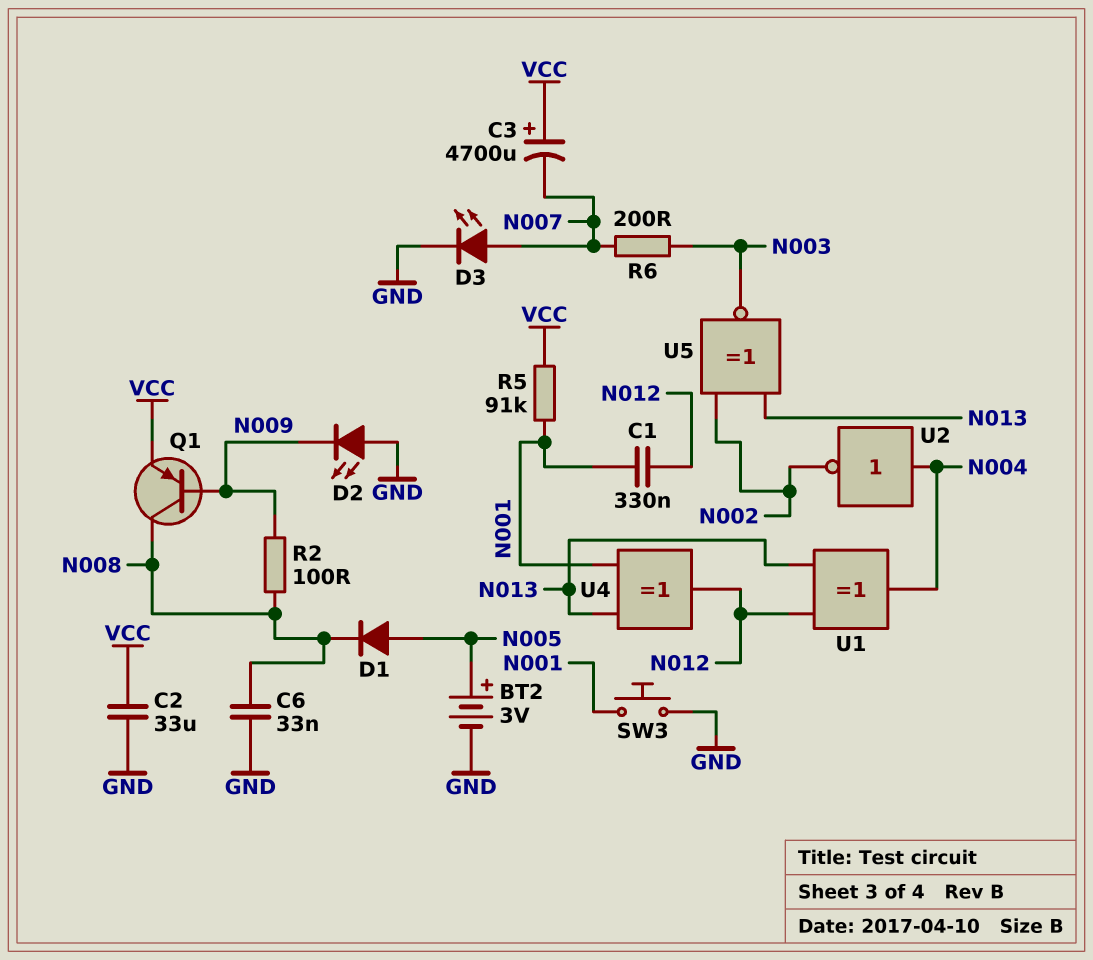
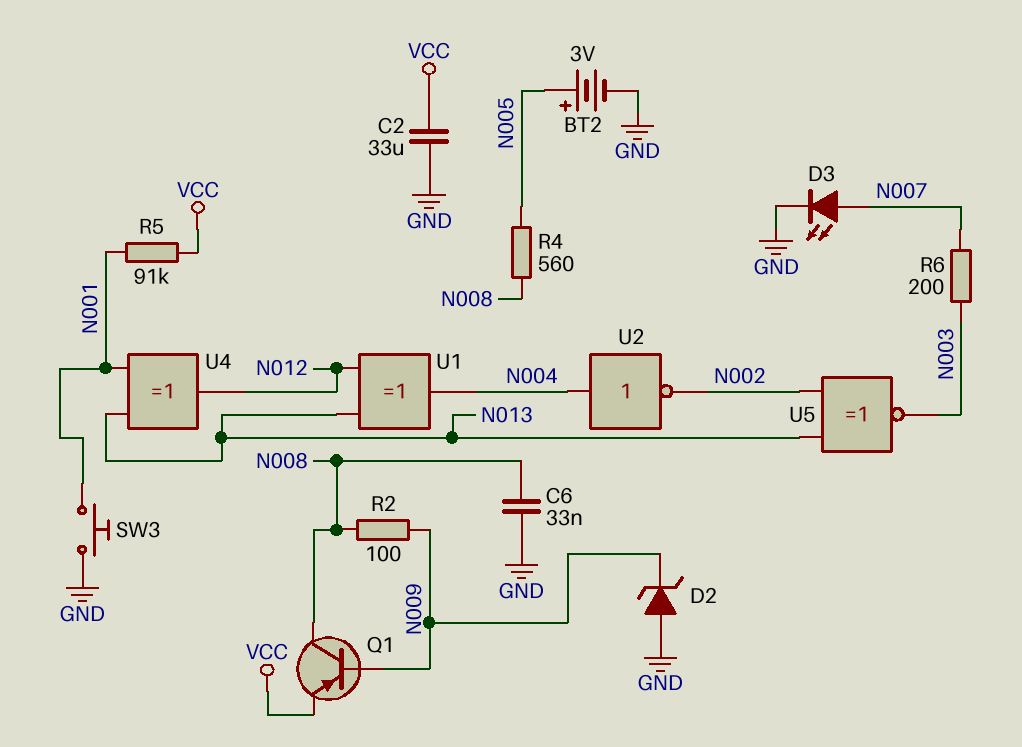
C1: 330nF (N001, N012) -> none
C3: 4700uF (plus VCC, minus N007) -> none
D1: diode (A N005, K N008) -> none
D2: LED (A GND, K N009) -> zener (A GND, K N009)
R4: none -> 560 (N005, N008)

